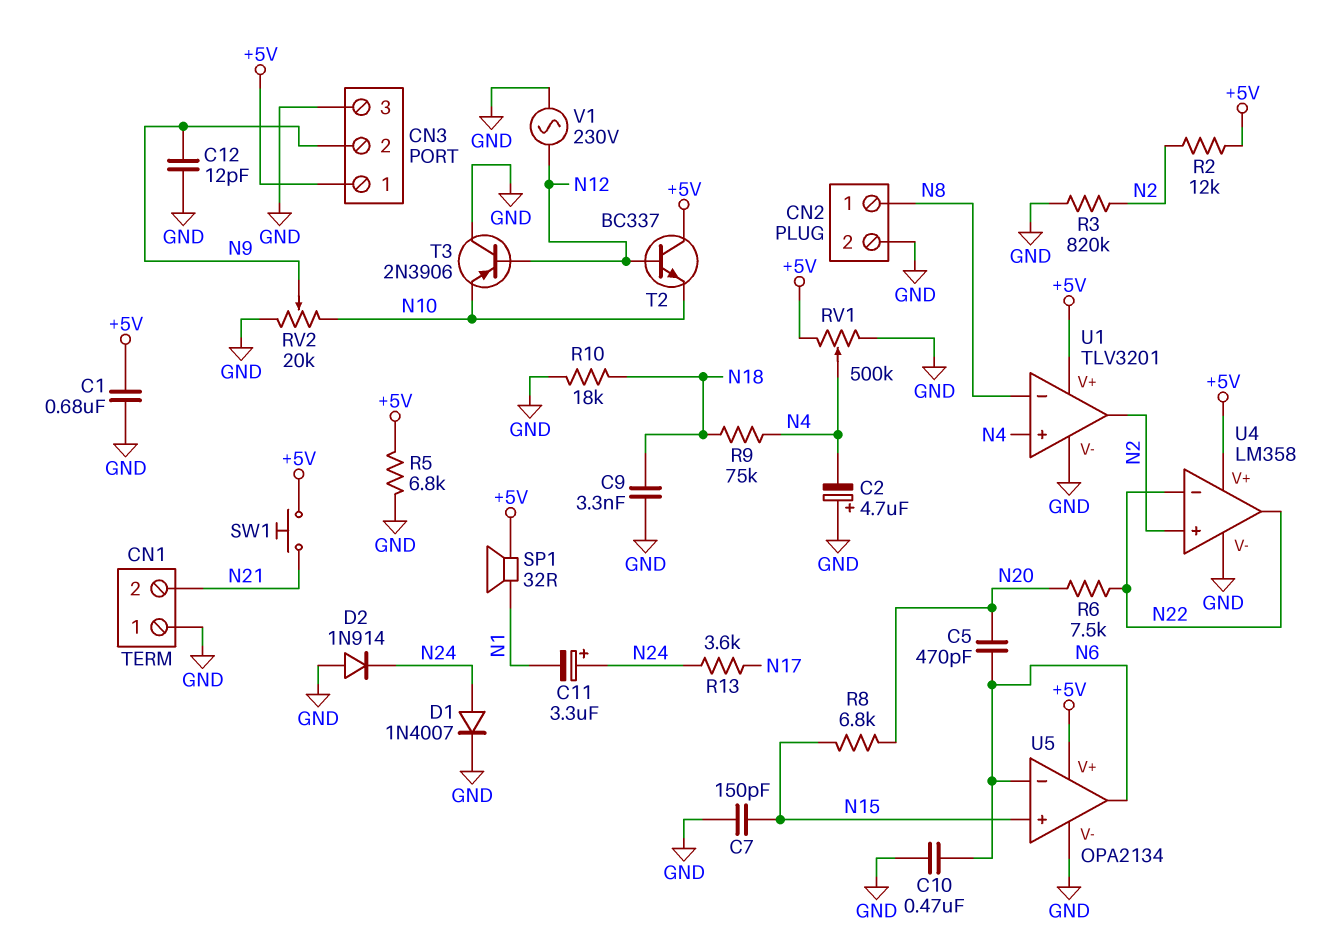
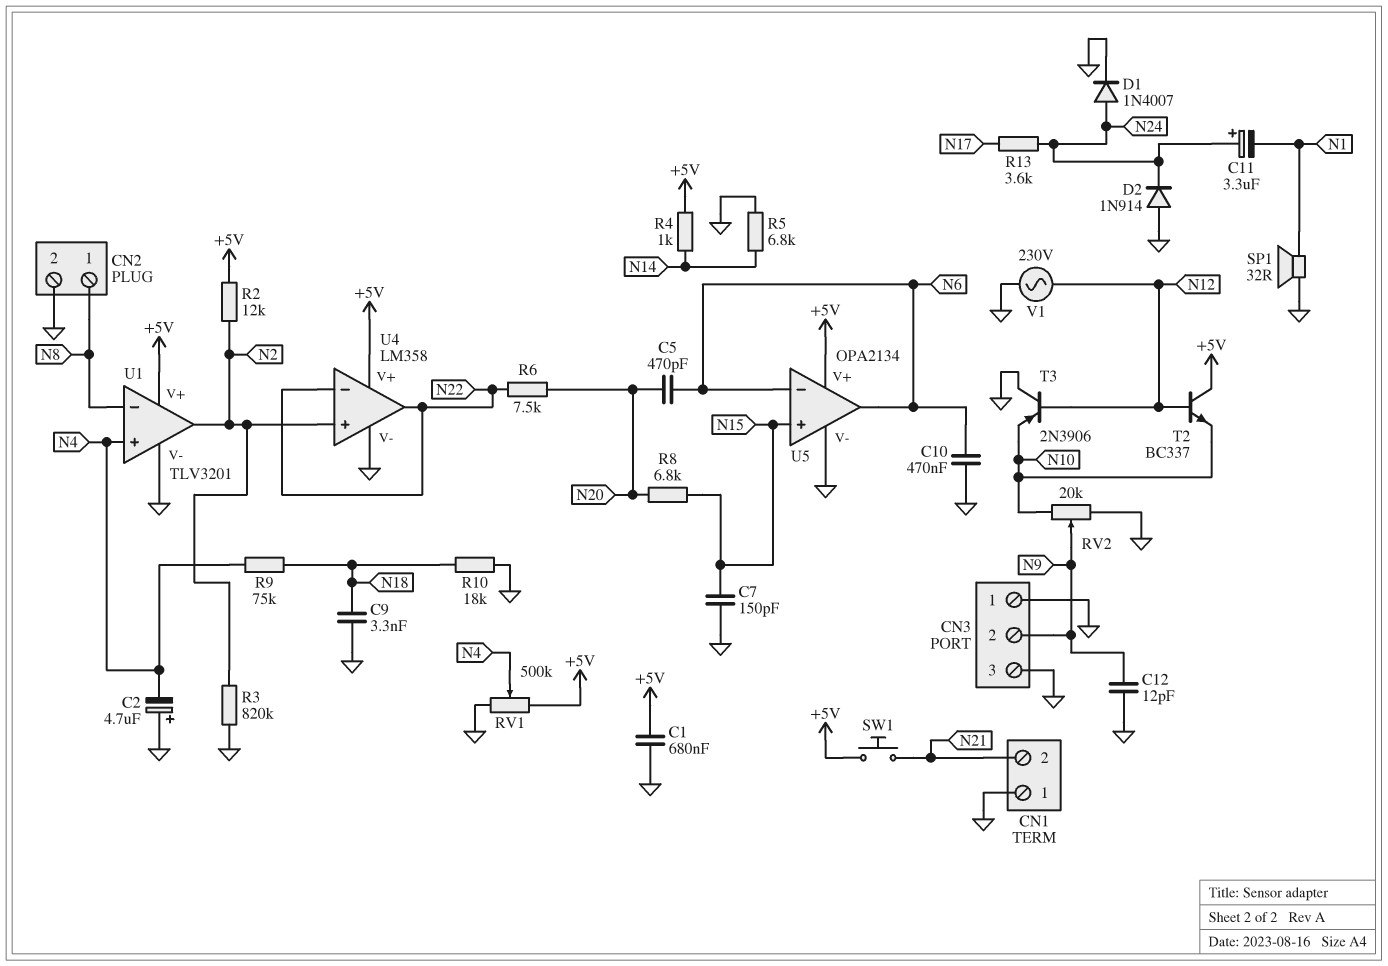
CN3 pin 1: +5V -> GND
R4: none -> 1k (+5V, N14)
R5: 6.8k (+5V, GND) -> 6.8k (GND, N14)
SP1: speaker 32R (+5V, N1) -> speaker 32R (GND, N1)

